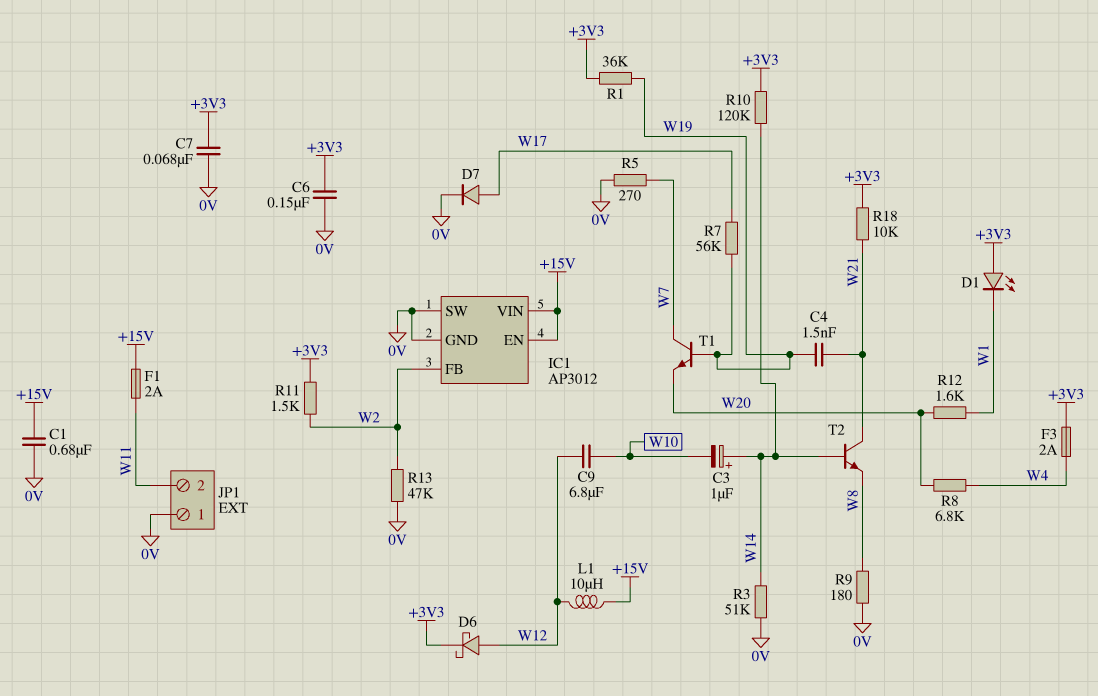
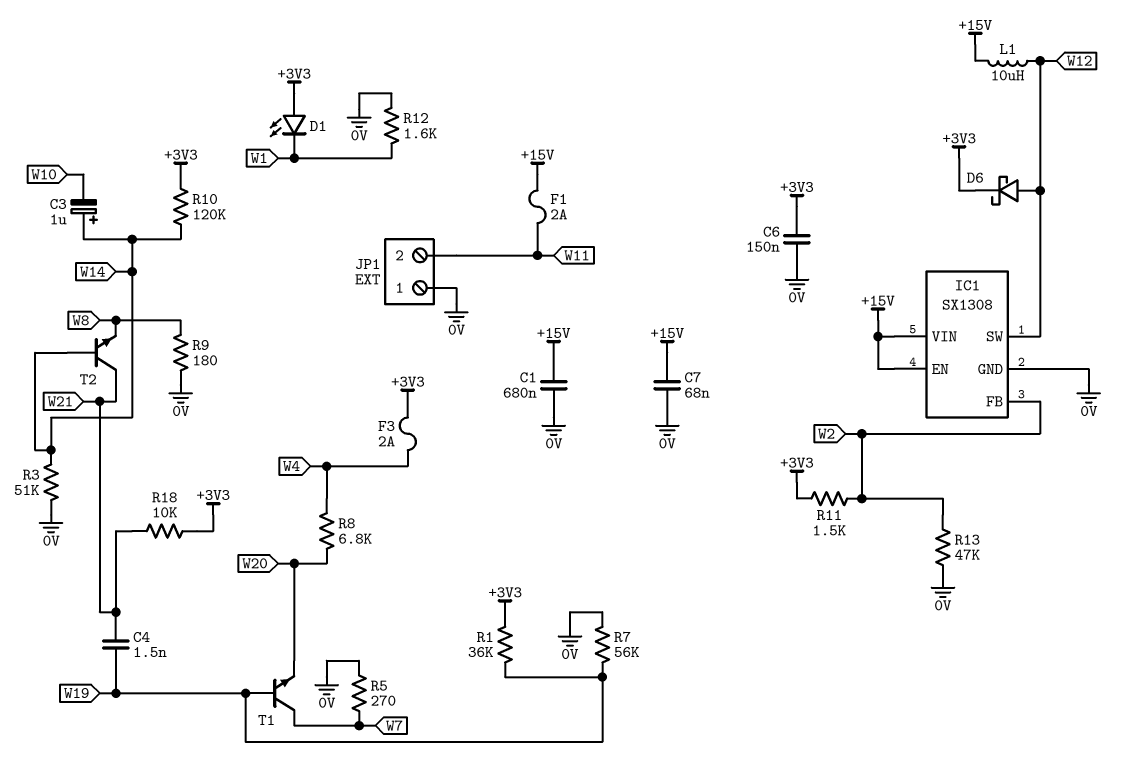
C7: 68nF (+3V3, 0V) -> 68nF (+15V, 0V)
C9: 6.8uF (W10, W12) -> none
D7: diode (A W17, K 0V) -> none
IC1: AP3012 -> SX1308
IC1 pin SW: 0V -> W12
R7: 56k (W17, W19) -> 56k (0V, W19)
R12: 1.6k (W1, W20) -> 1.6k (0V, W1)

